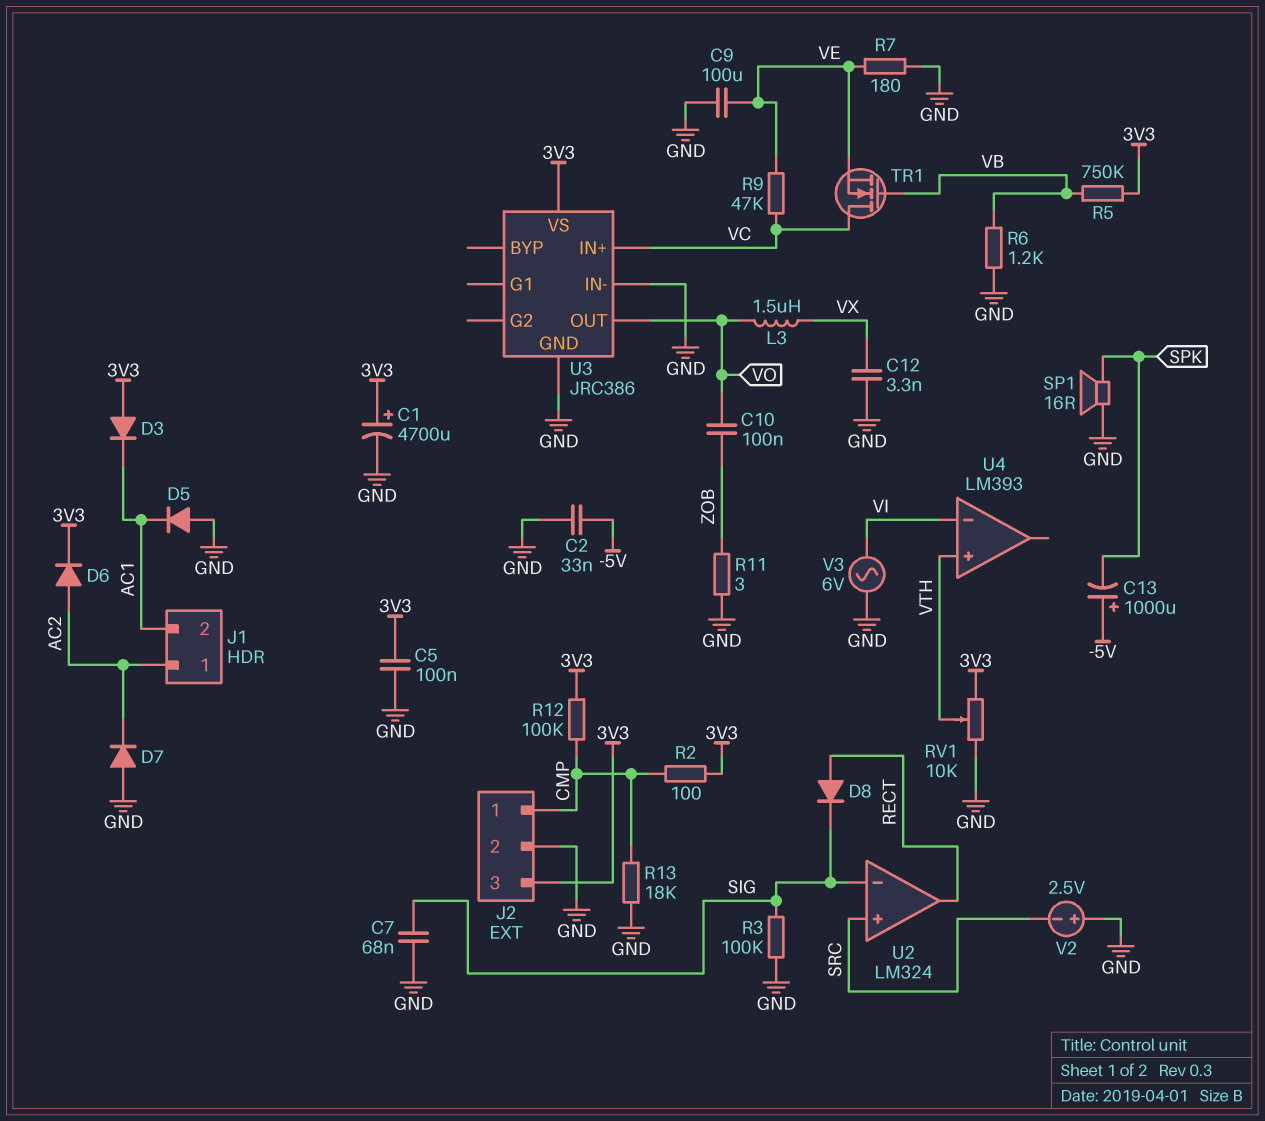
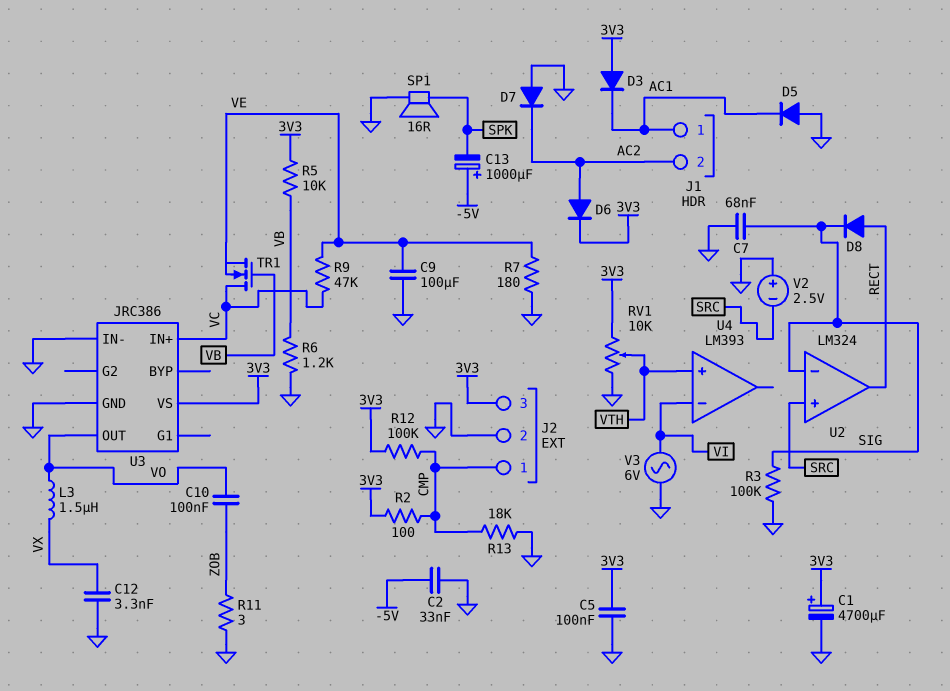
J1 pin 1: AC2 -> AC1
J1 pin 2: AC1 -> AC2
R5: 750k (3V3, VB) -> 10k (3V3, VB)

